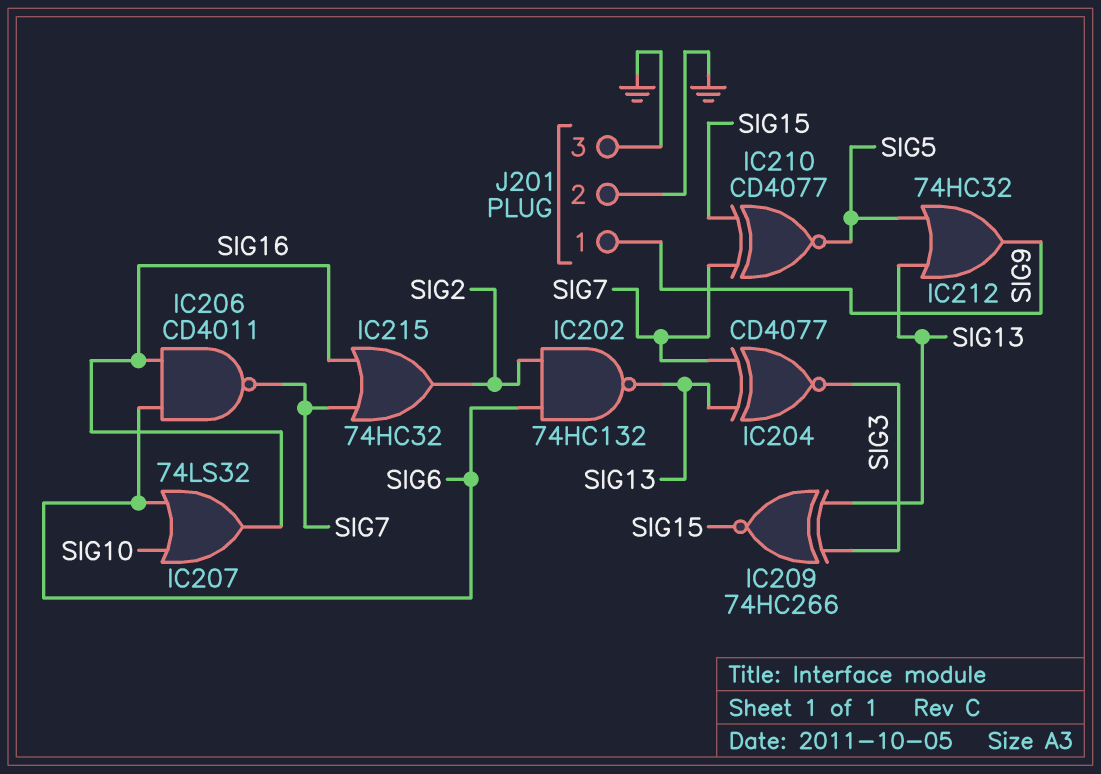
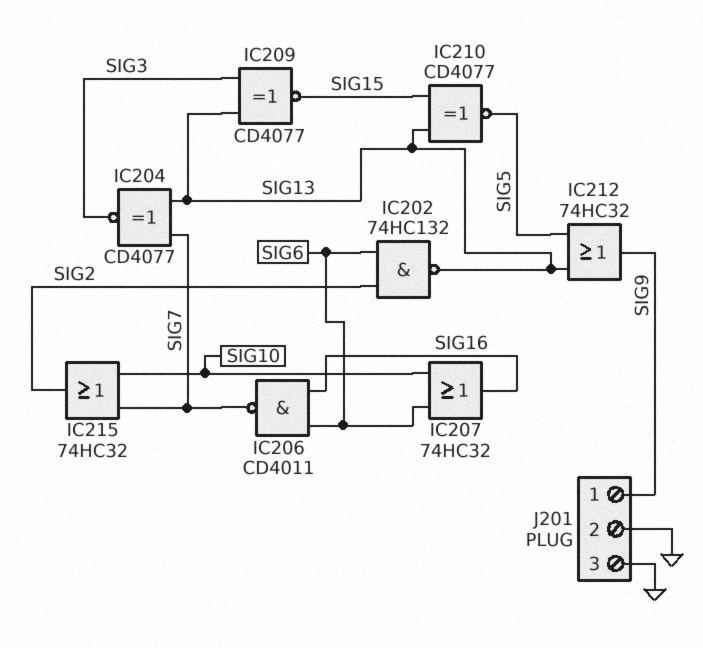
IC207: OR 74LS32 (in SIG6, in SIG10, out SIG16) -> OR 74HC32 (in SIG6, in SIG10, out SIG16)
IC209: XNOR 74HC266 (in SIG3, in SIG13, out SIG15) -> XNOR CD4077 (in SIG3, in SIG13, out SIG15)
IC210: XNOR CD4077 (in SIG7, in SIG15, out SIG5) -> XNOR CD4077 (in SIG13, in SIG15, out SIG5)
IC215: OR 74HC32 (in SIG7, in SIG16, out SIG2) -> OR 74HC32 (in SIG7, in SIG10, out SIG2)

